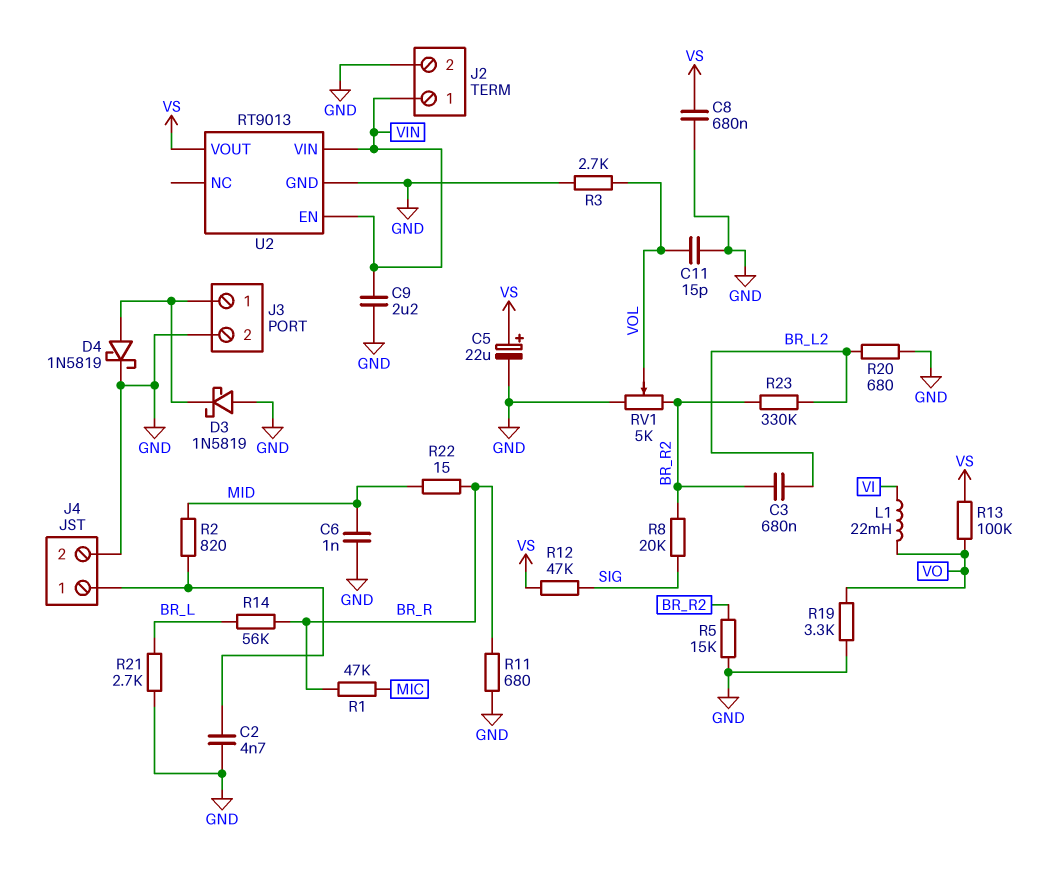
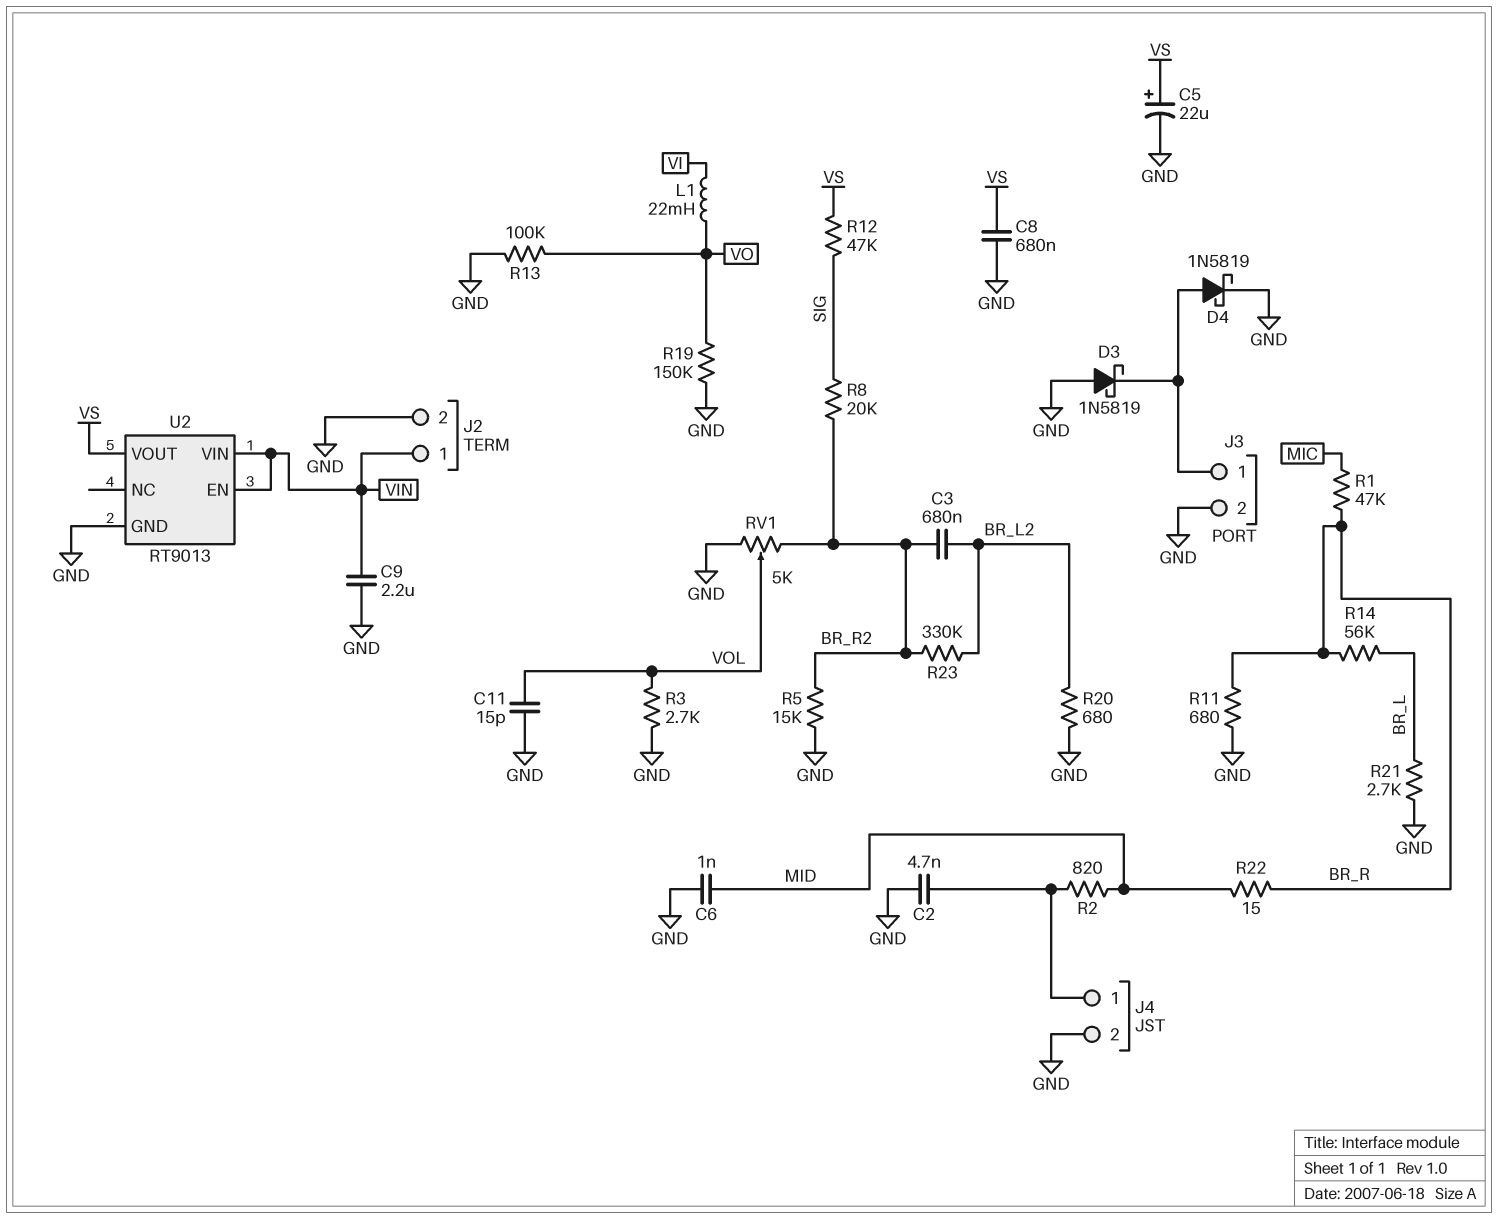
R13: 100k (VO, VS) -> 100k (GND, VO)
R19: 3.3k (GND, VO) -> 150k (GND, VO)

